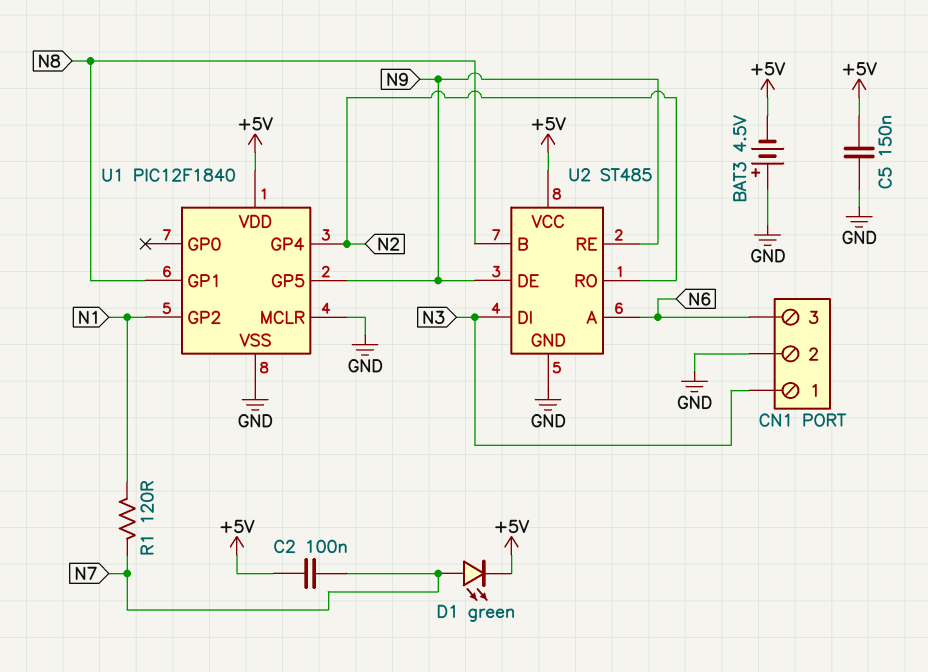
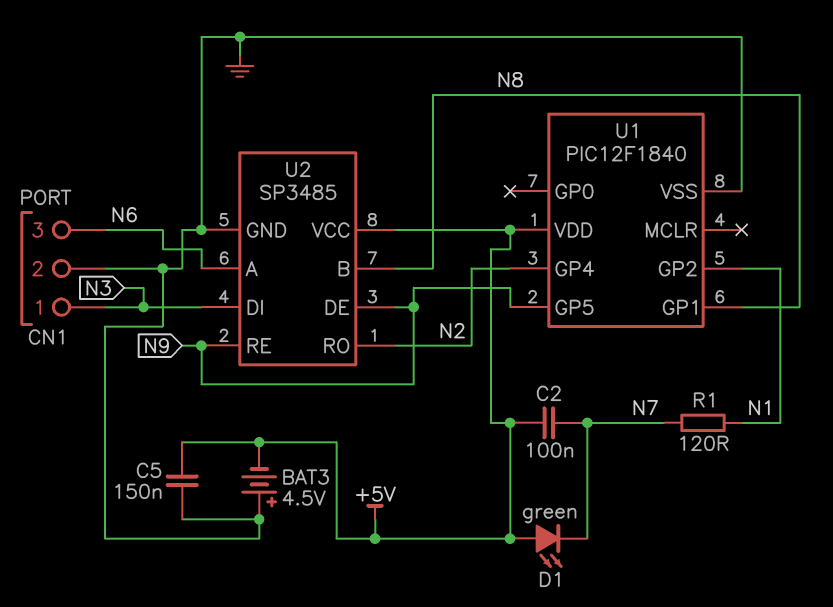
D1: LED green (A N7, K +5V) -> LED green (A +5V, K N7)
U1 pin MCLR: GND -> none
U2: ST485 -> SP3485

